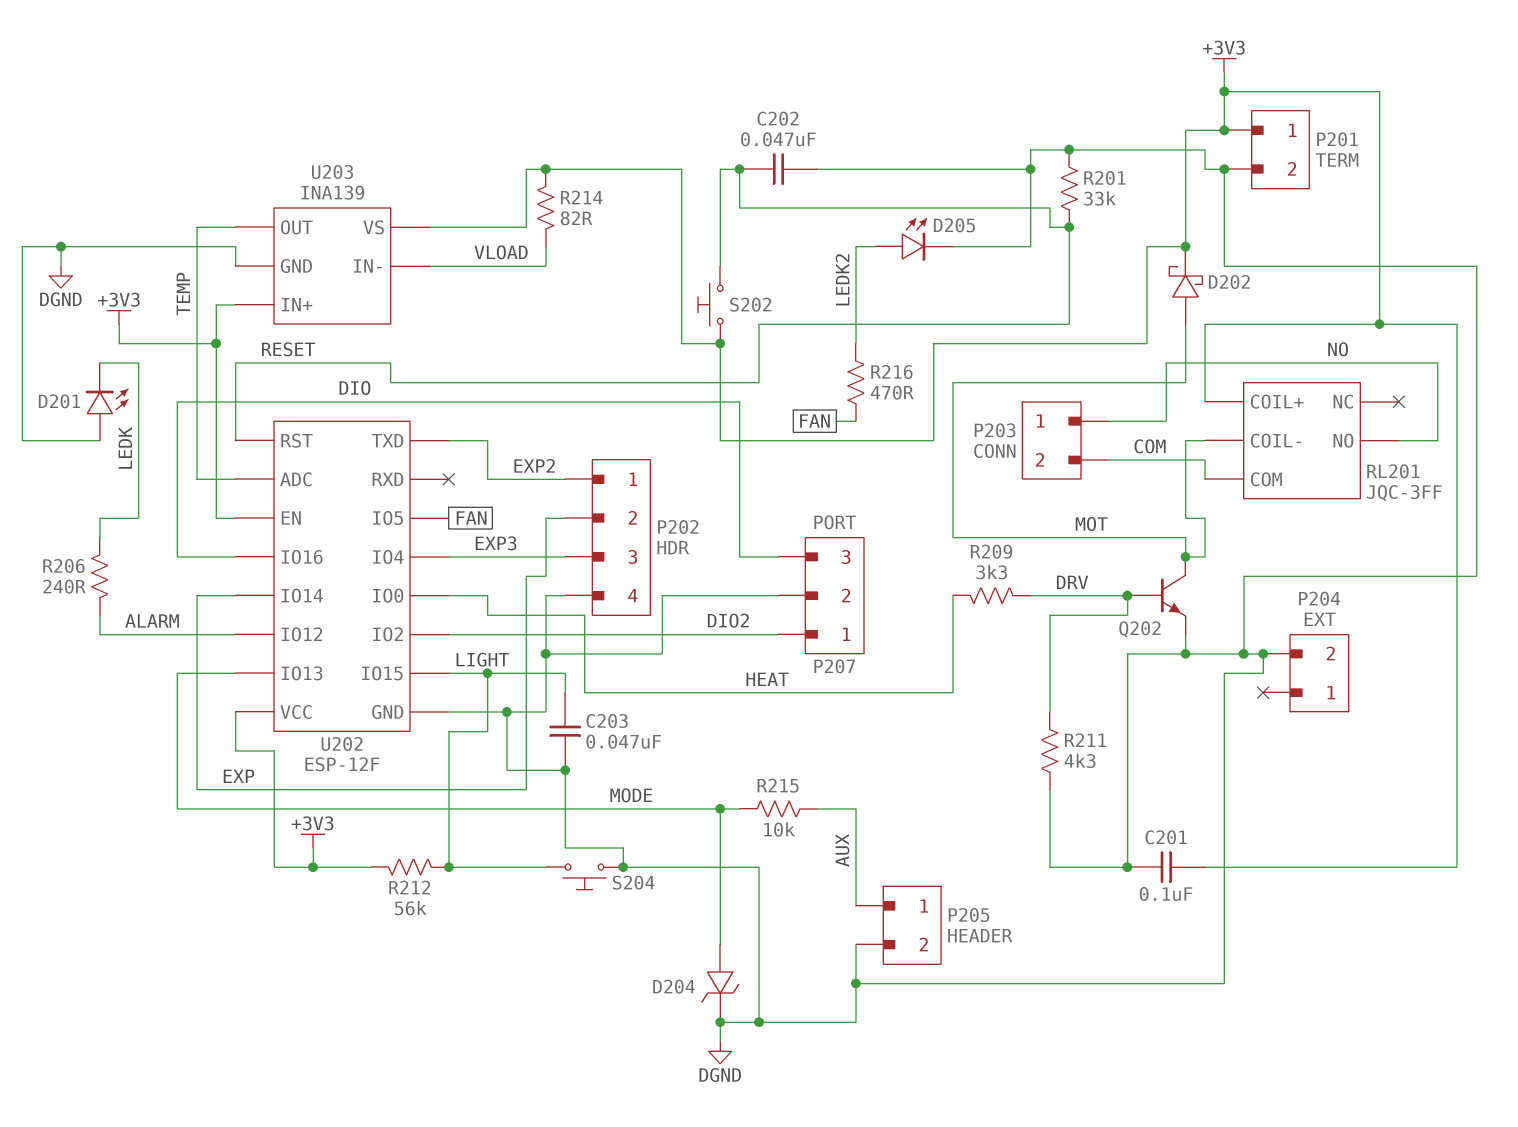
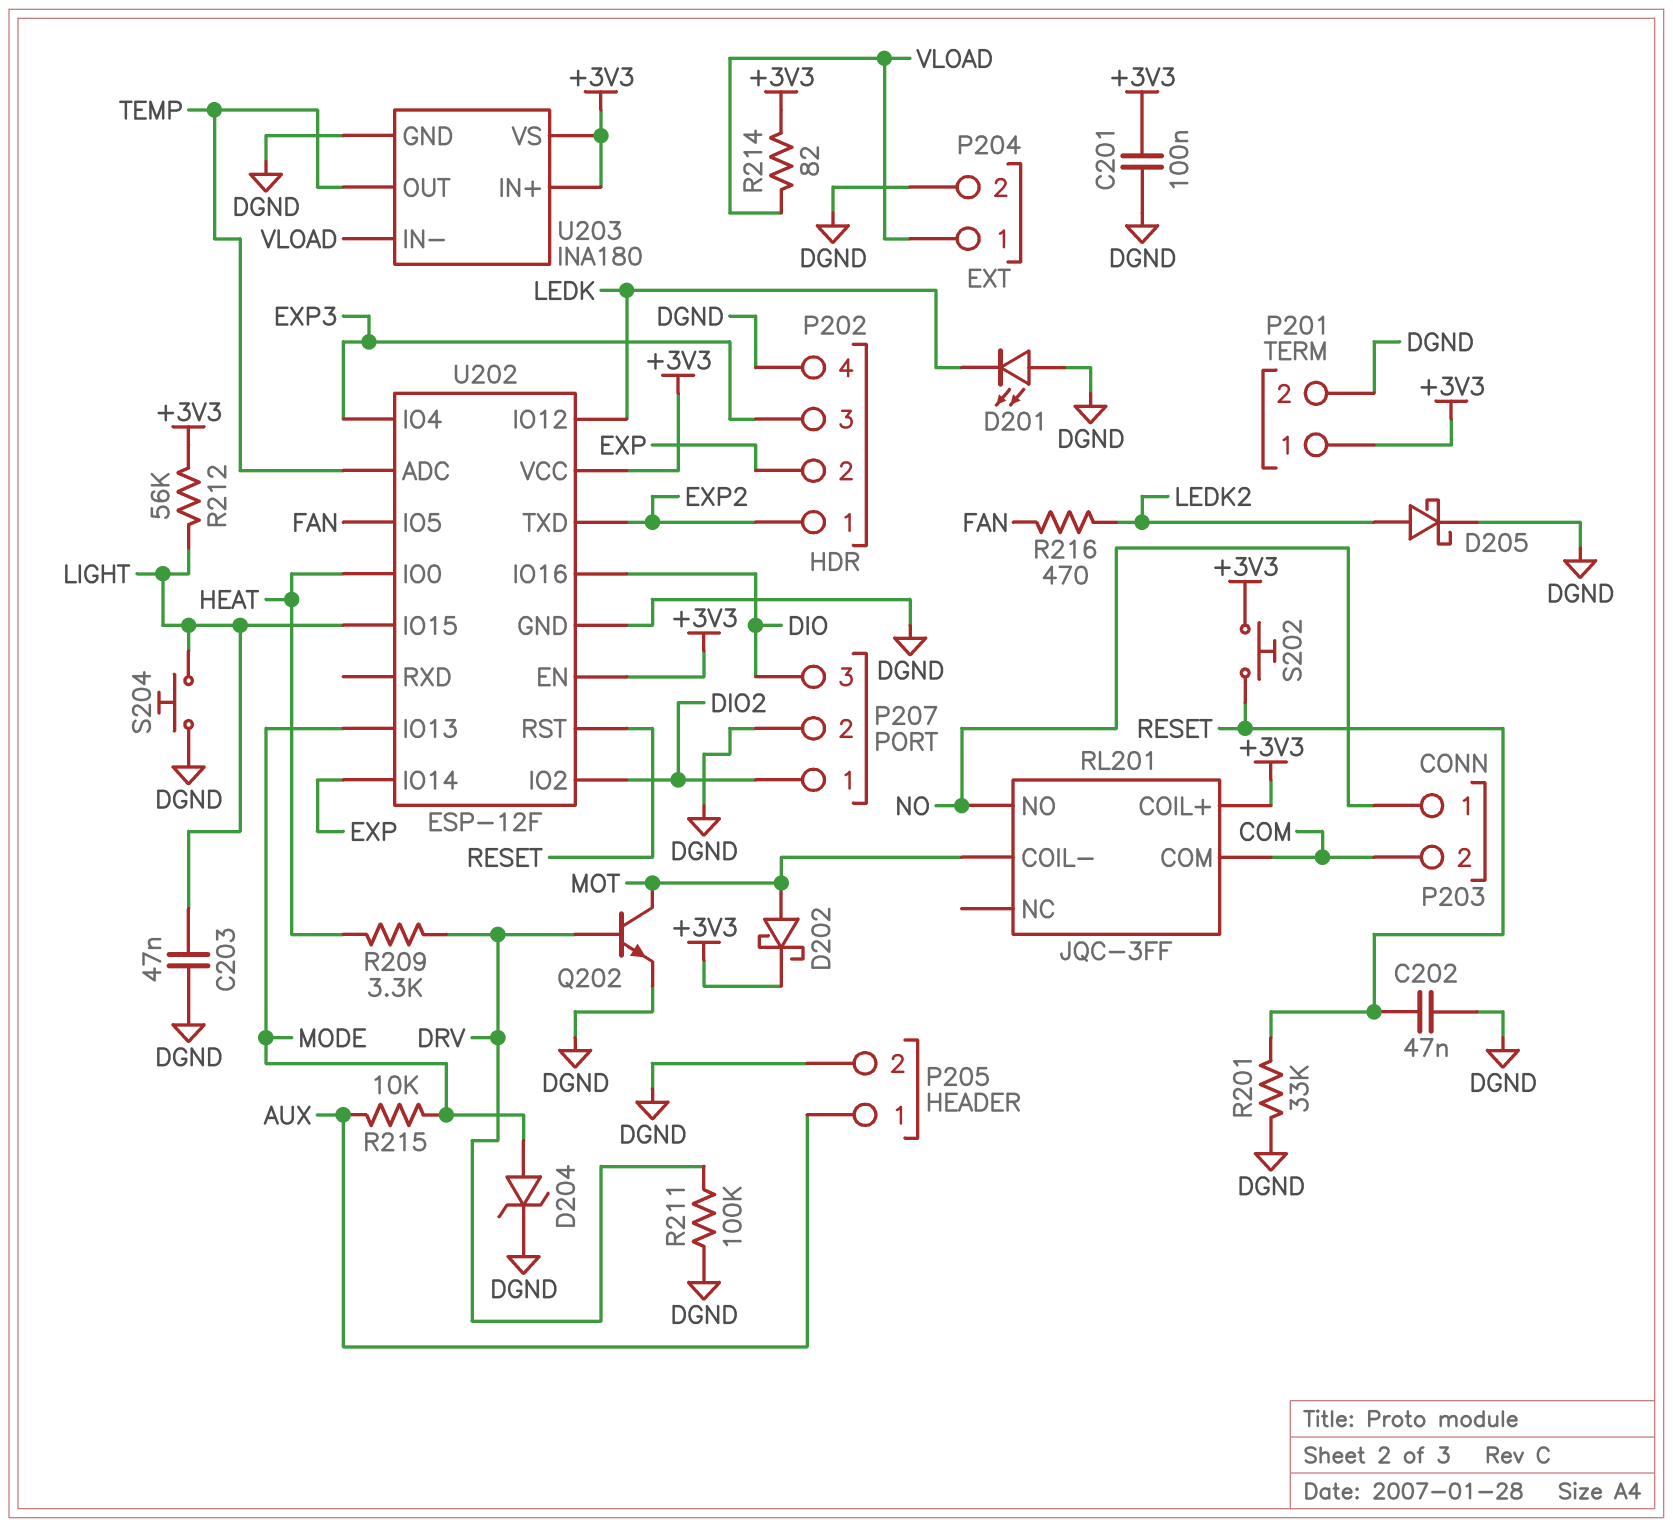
D205: LED (A LEDK2, K DGND) -> schottky (A LEDK2, K DGND)
P204 pin 1: none -> VLOAD
R206: 240 (ALARM, LEDK) -> none
R211: 4.3k (DGND, DRV) -> 100k (DGND, DRV)
U202 pin IO12: ALARM -> LEDK
U203: INA139 -> INA180

